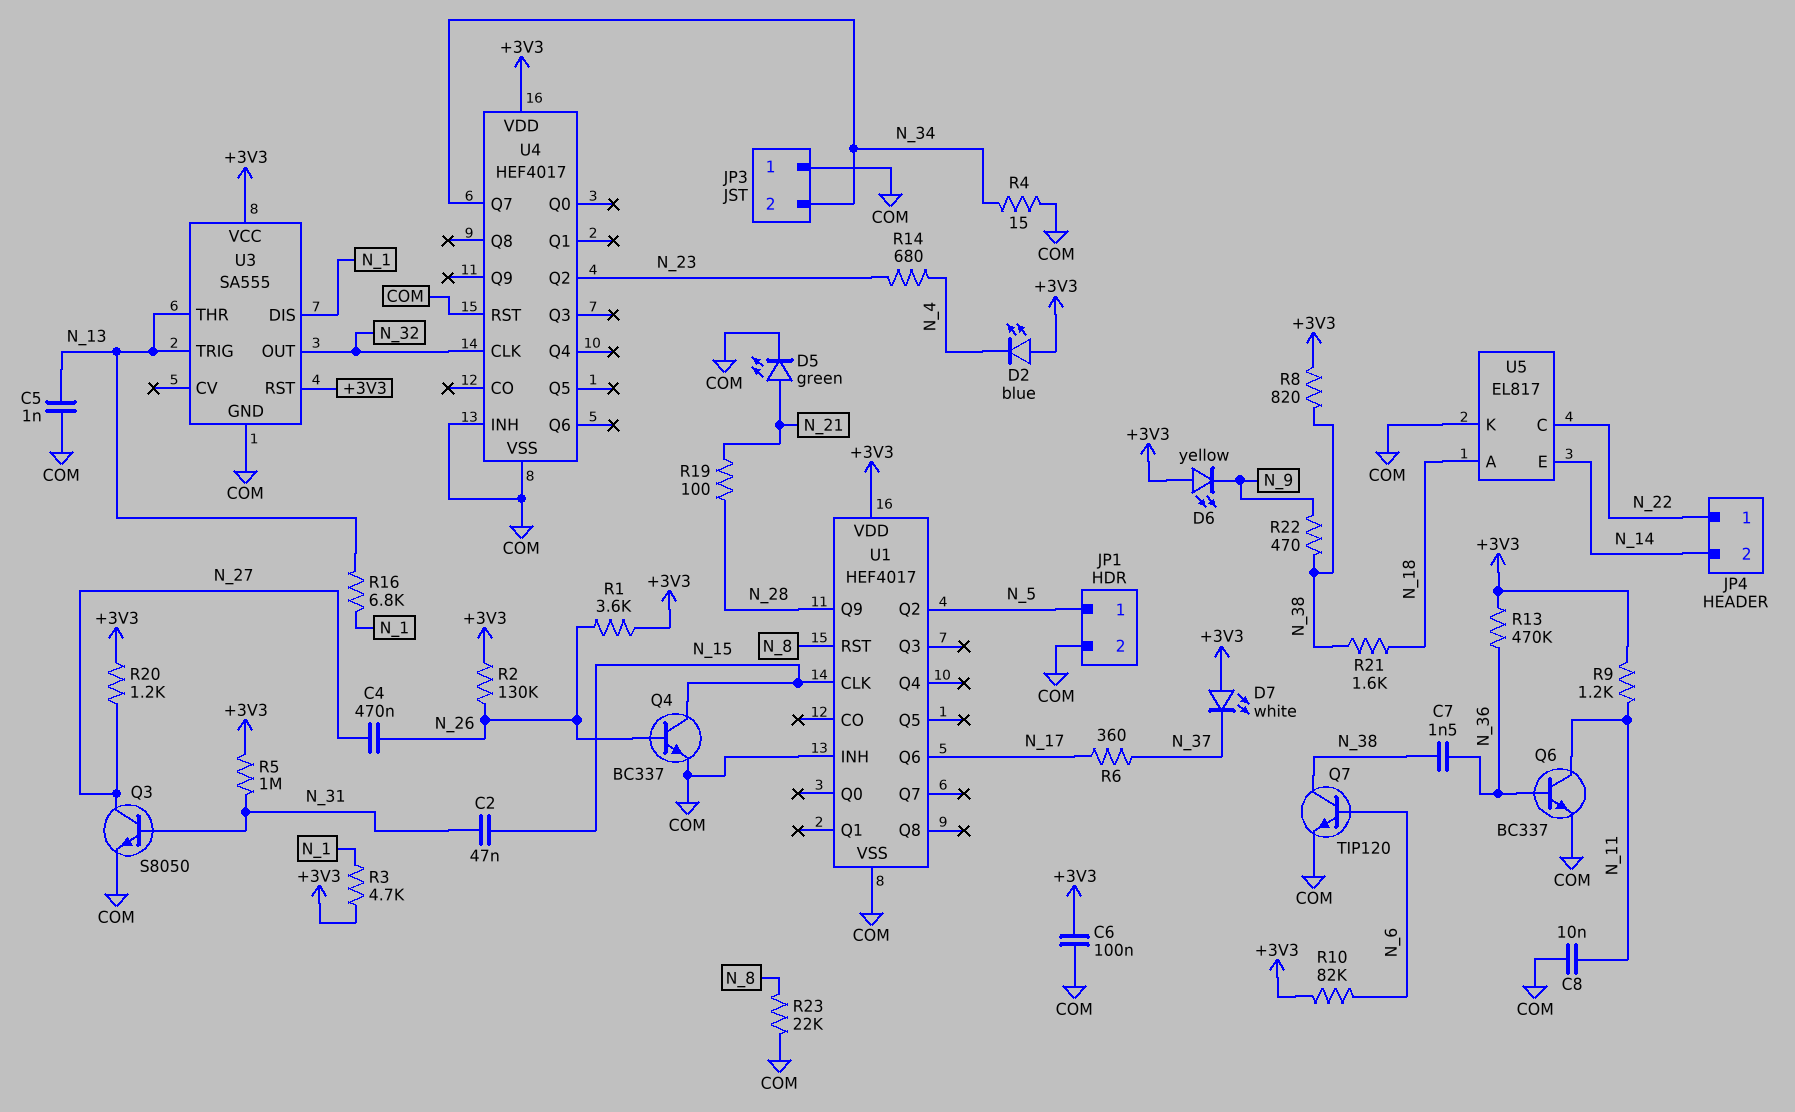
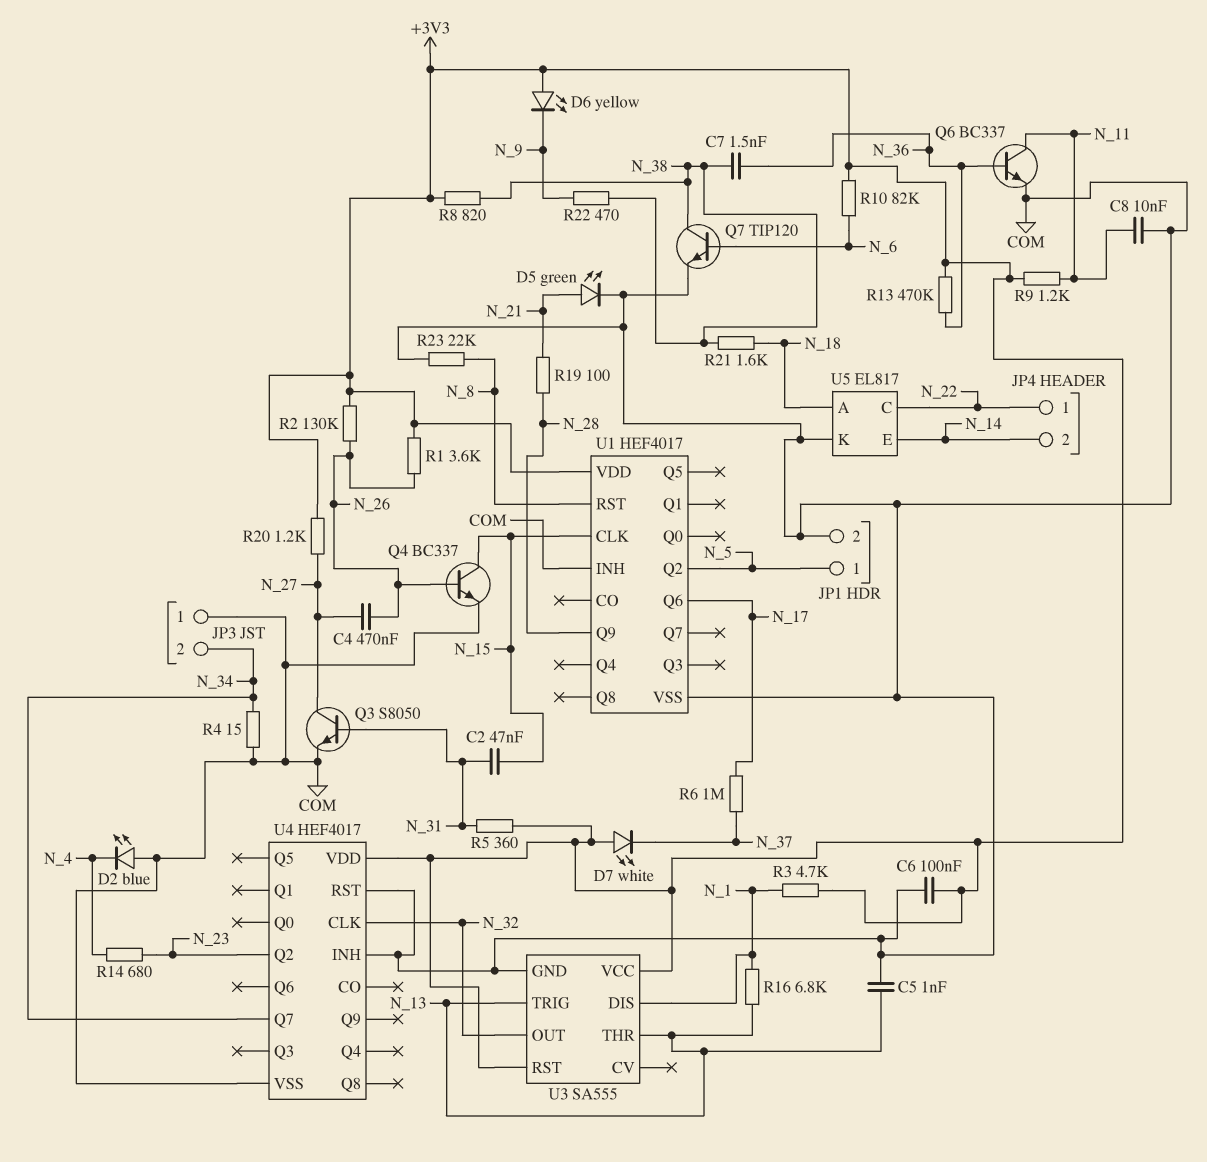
D2: LED blue (A +3V3, K N_4) -> LED blue (A COM, K N_4)
R5: 1M (+3V3, N_31) -> 360 (+3V3, N_31)
R6: 360 (N_17, N_37) -> 1M (N_17, N_37)

